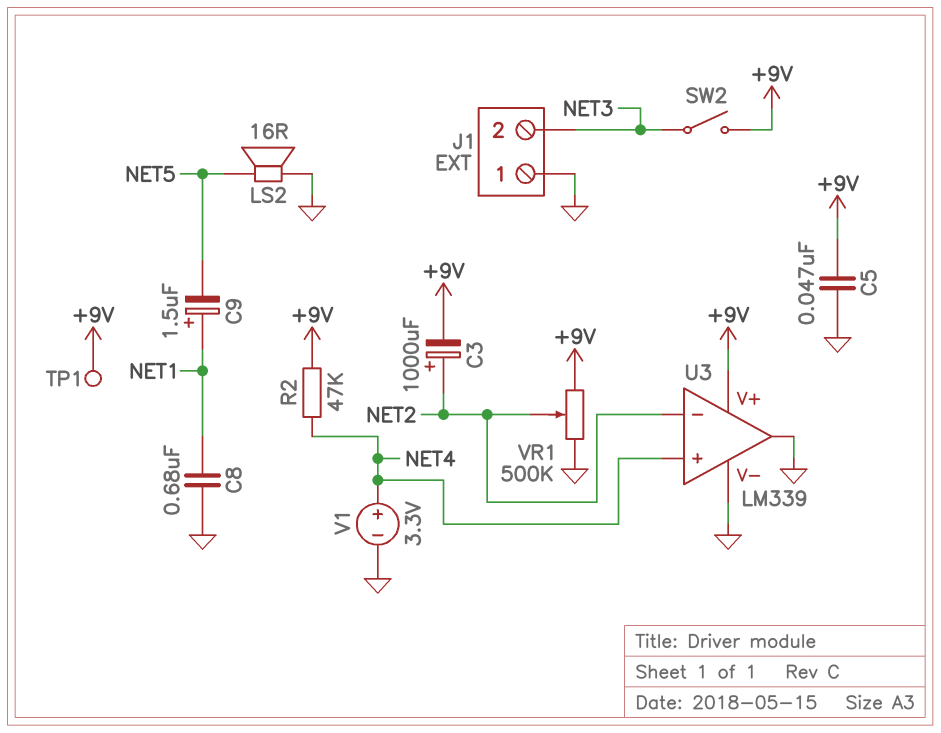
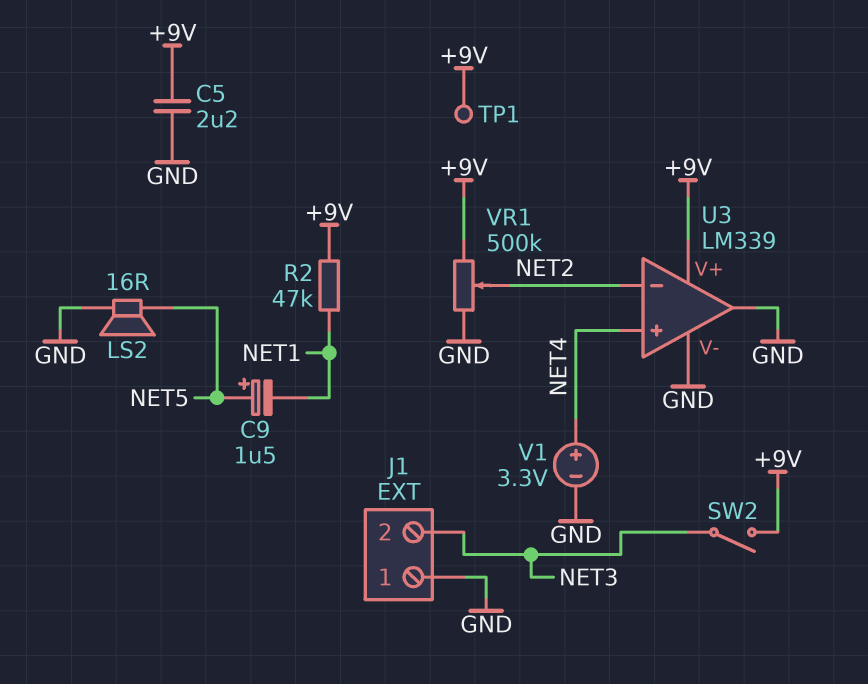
C3: 1000uF (plus NET2, minus +9V) -> none
C5: 47nF (+9V, GND) -> 2.2uF (+9V, GND)
C8: 680nF (GND, NET1) -> none
C9: 1.5uF (plus NET1, minus NET5) -> 1.5uF (plus NET5, minus NET1)
R2: 47k (+9V, NET4) -> 47k (+9V, NET1)

